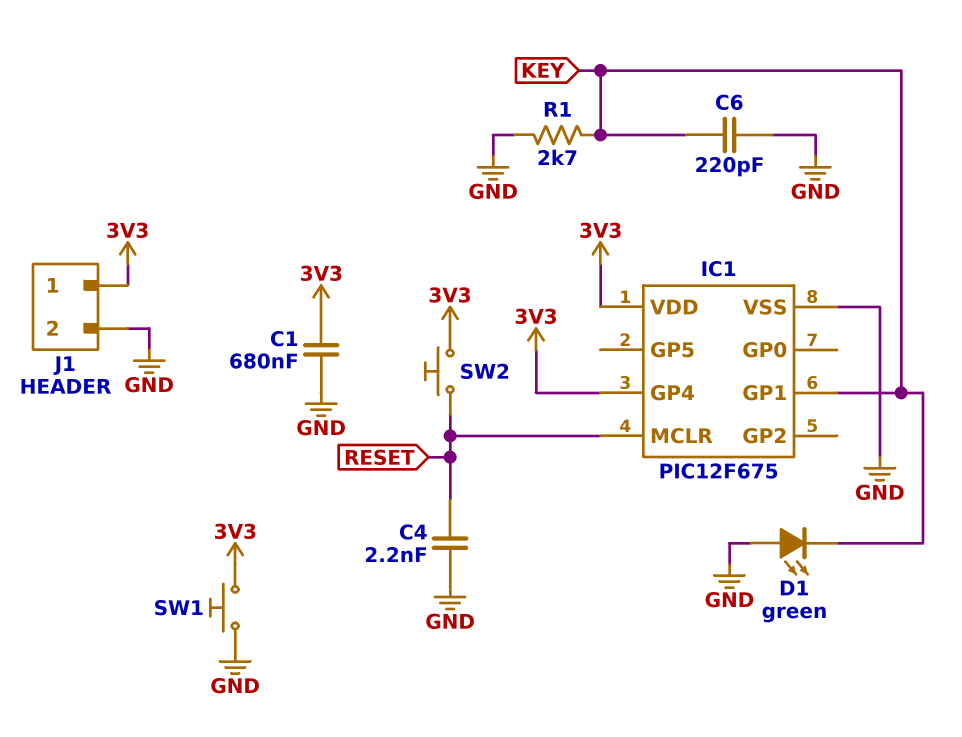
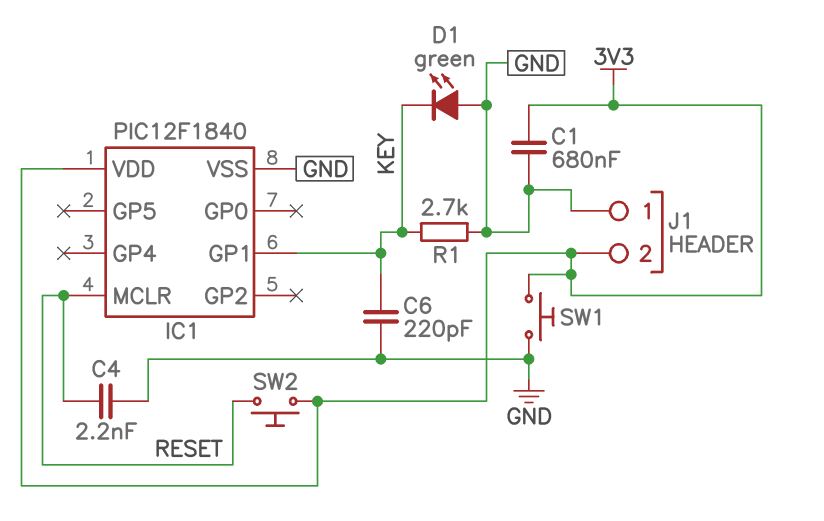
IC1: PIC12F675 -> PIC12F1840
IC1 pin GP4: 3V3 -> none
J1 pin 1: 3V3 -> GND
J1 pin 2: GND -> 3V3

